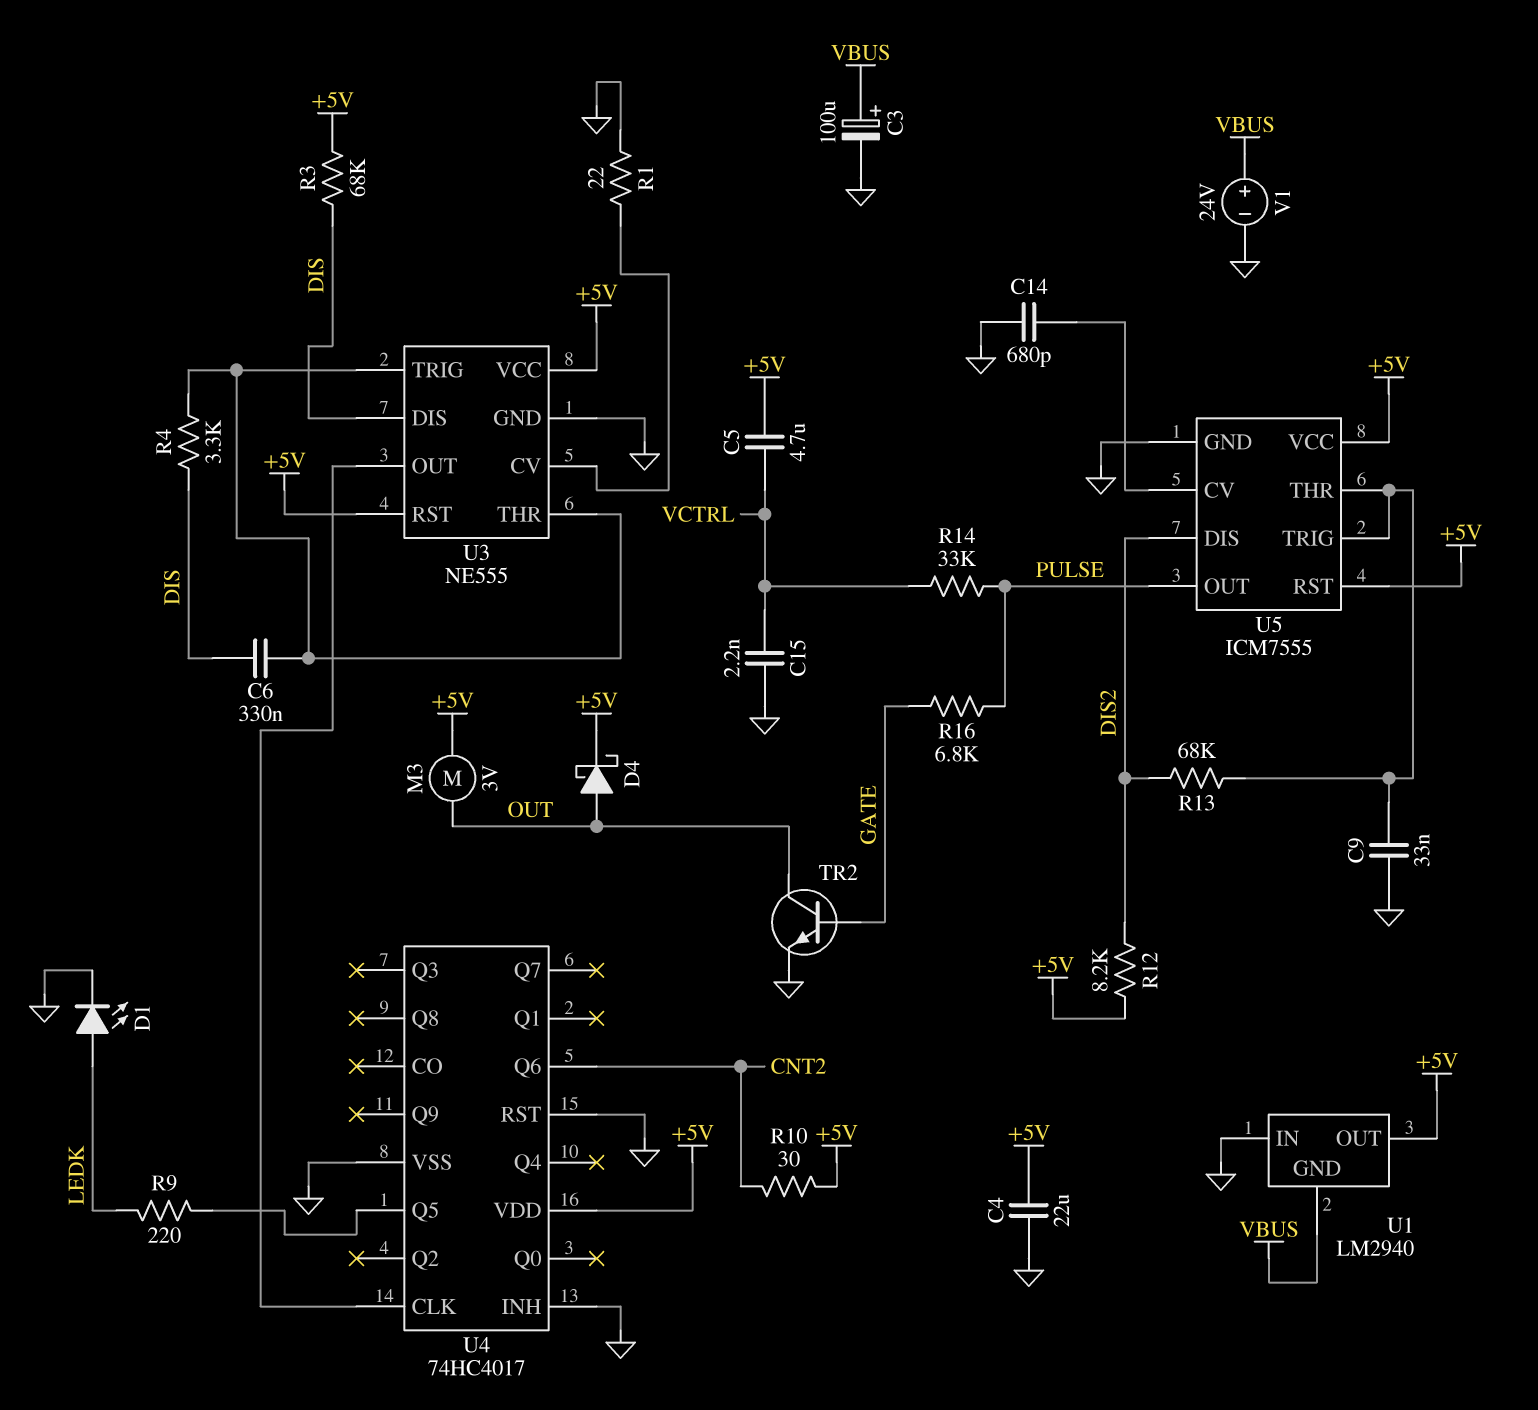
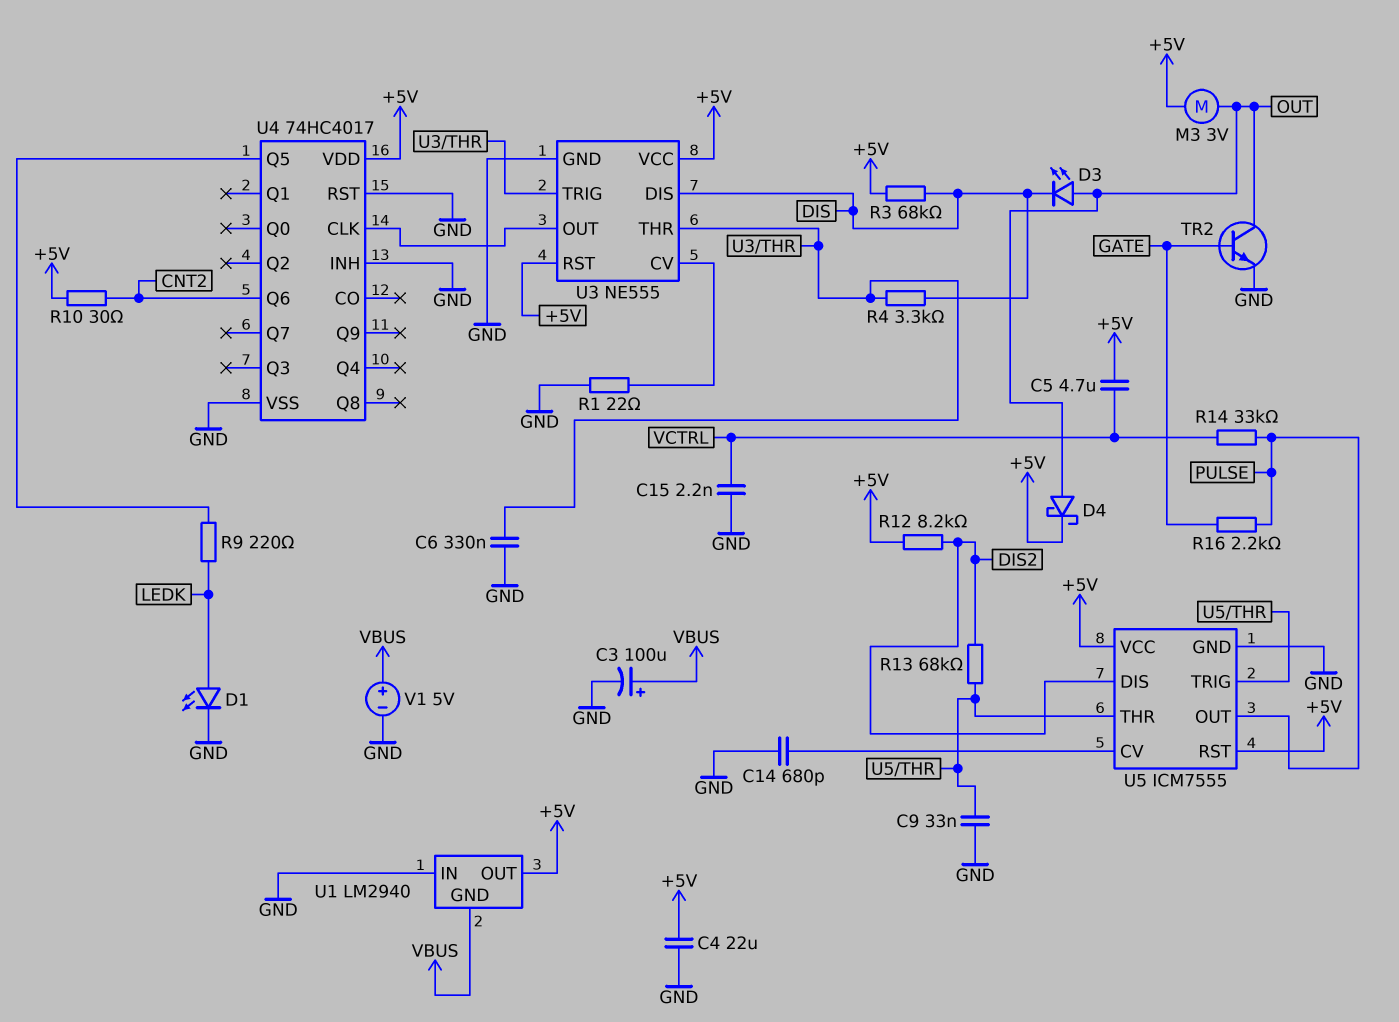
C6: 330nF (DIS, U3/THR) -> 330nF (GND, U3/THR)
D3: none -> LED (A OUT, K DIS)
R16: 6.8k (GATE, PULSE) -> 2.2k (GATE, PULSE)
V1: 24V (plus VBUS, minus GND) -> 5V (plus VBUS, minus GND)

